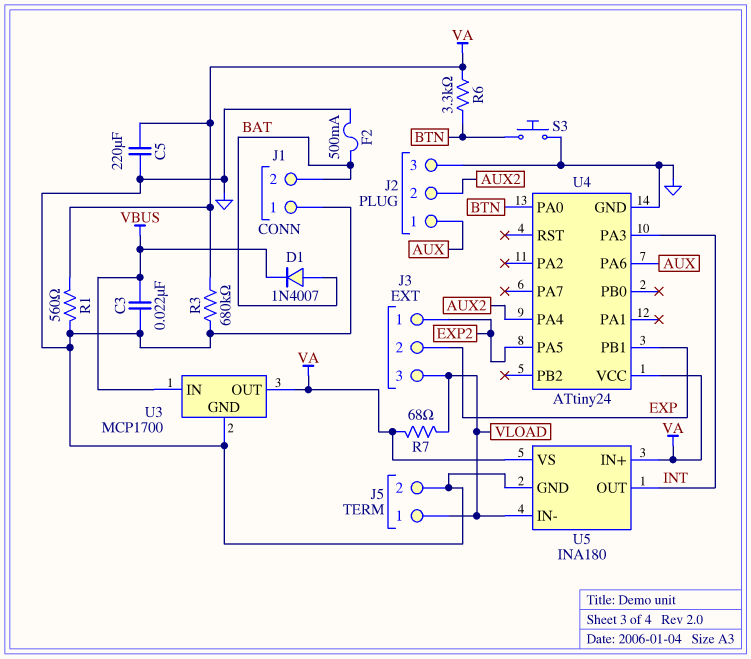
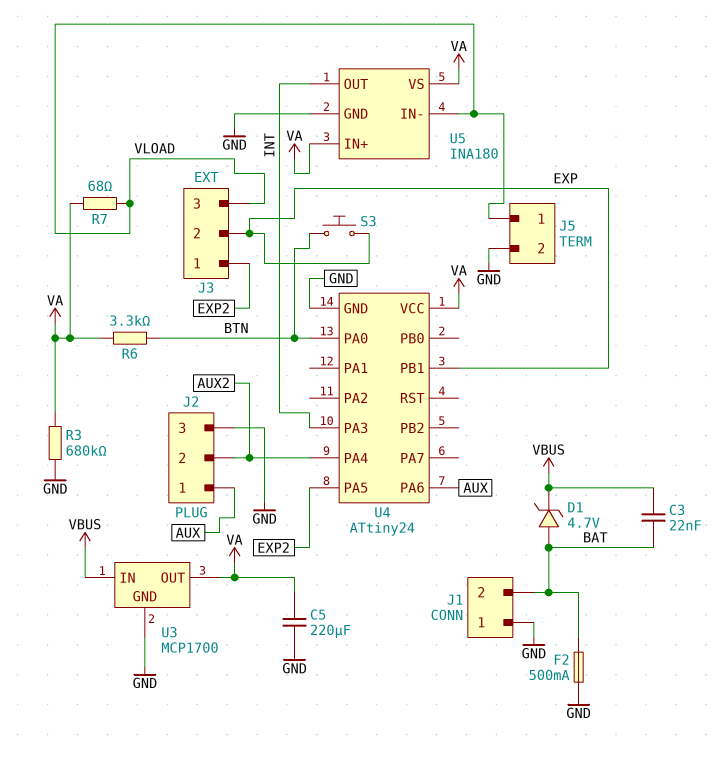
C3: 22nF (GND, VBUS) -> 22nF (BAT, VBUS)
D1: diode 1N4007 (A BAT, K VBUS) -> zener 4.7V (A BAT, K VBUS)
R1: 560 (GND, VA) -> none
S3: button (BTN, GND) -> button (BTN, EXP)

